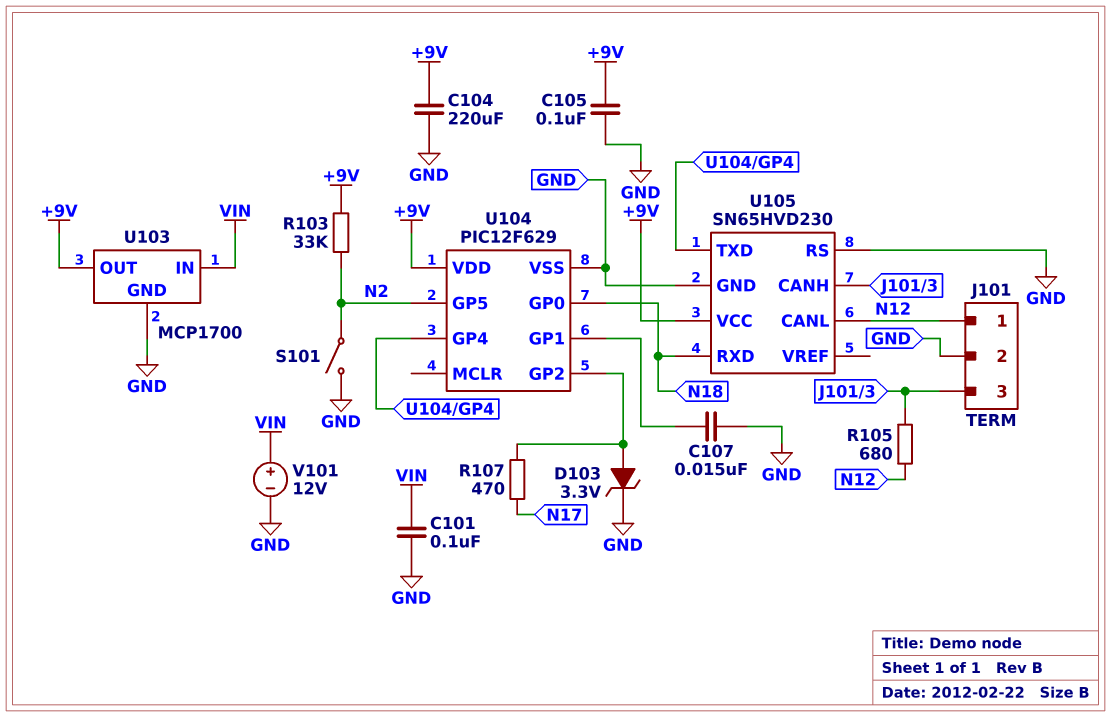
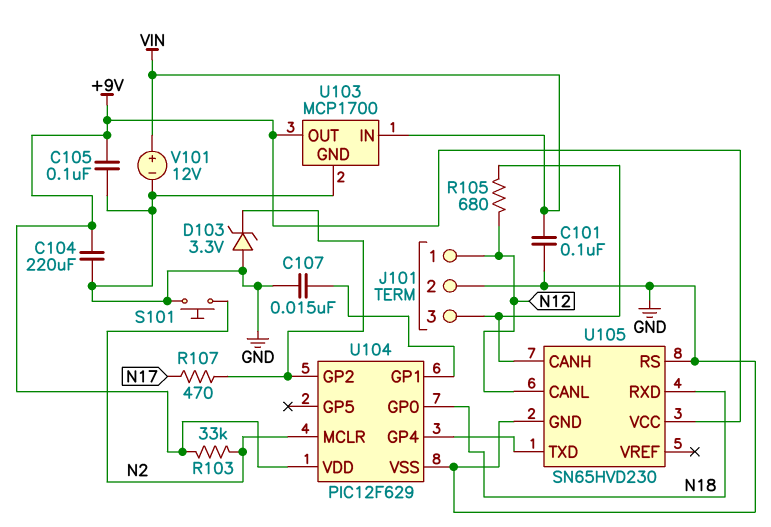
D103: zener 3.3V (A U104/GP2, K GND) -> zener 3.3V (A GND, K U104/GP2)
S101: switch (GND, N2) -> button (GND, N2)
U104 pin GP5: N2 -> none
U104 pin MCLR: none -> N2

